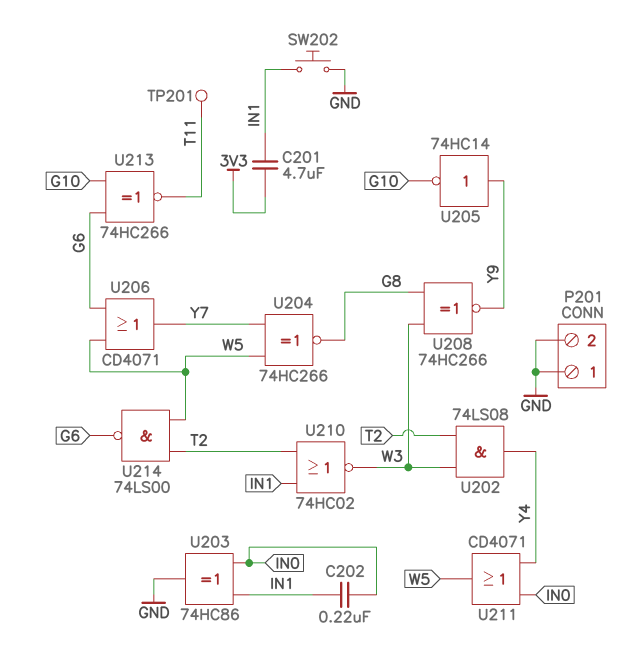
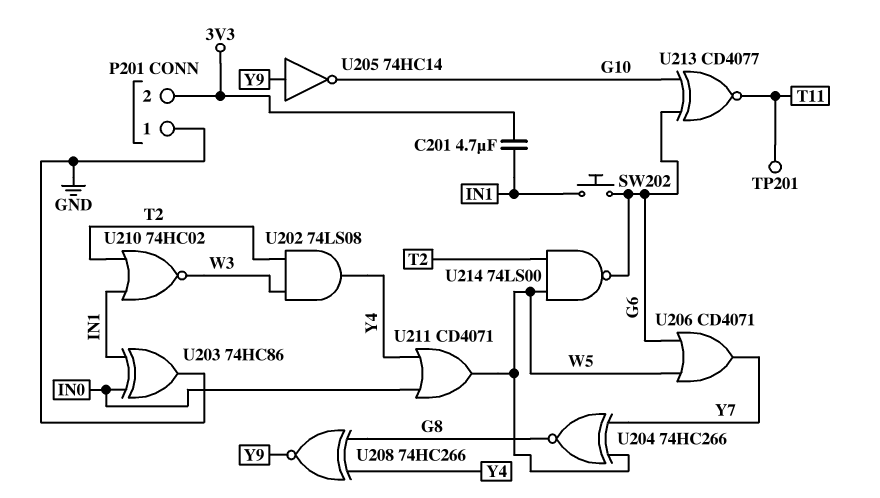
C202: 220nF (IN0, IN1) -> none
P201 pin 2: GND -> 3V3
SW202: button (GND, IN1) -> button (G6, IN1)
U208: XNOR 74HC266 (in G8, in W3, out Y9) -> XNOR 74HC266 (in G8, in Y4, out Y9)
U213: XNOR 74HC266 (in G6, in G10, out T11) -> XNOR CD4077 (in G6, in G10, out T11)

